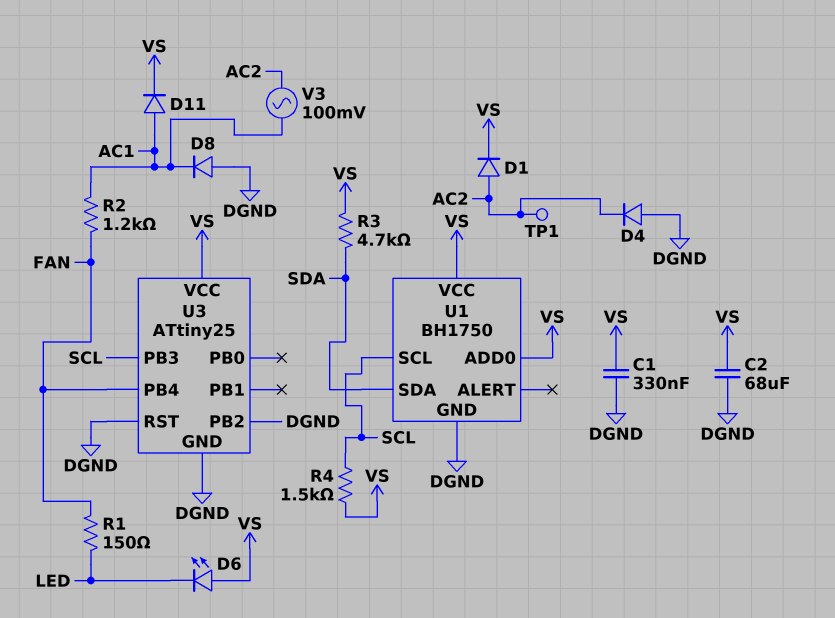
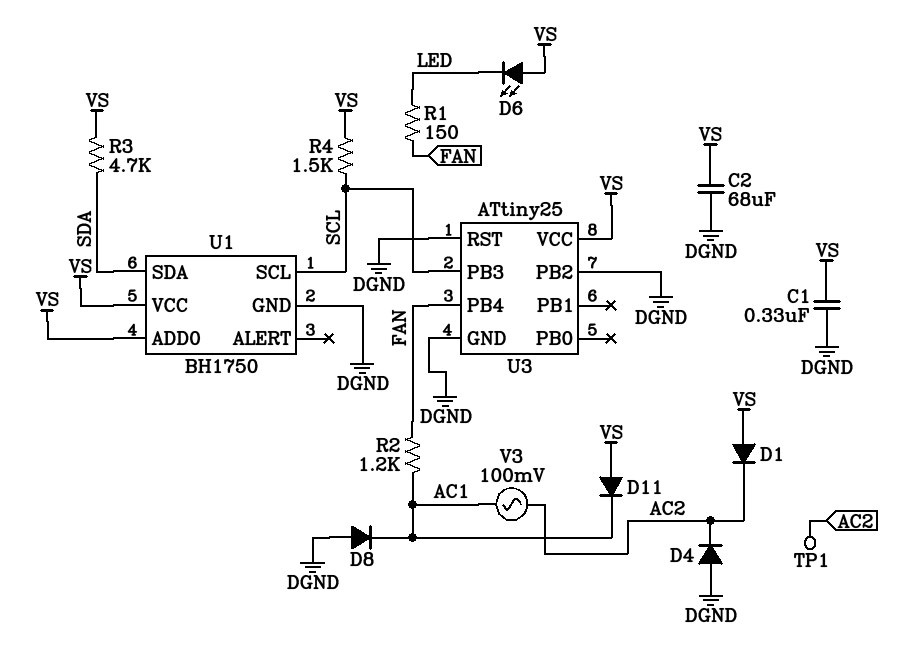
D1: diode (A AC2, K VS) -> diode (A VS, K AC2)
D11: diode (A AC1, K VS) -> diode (A VS, K AC1)

